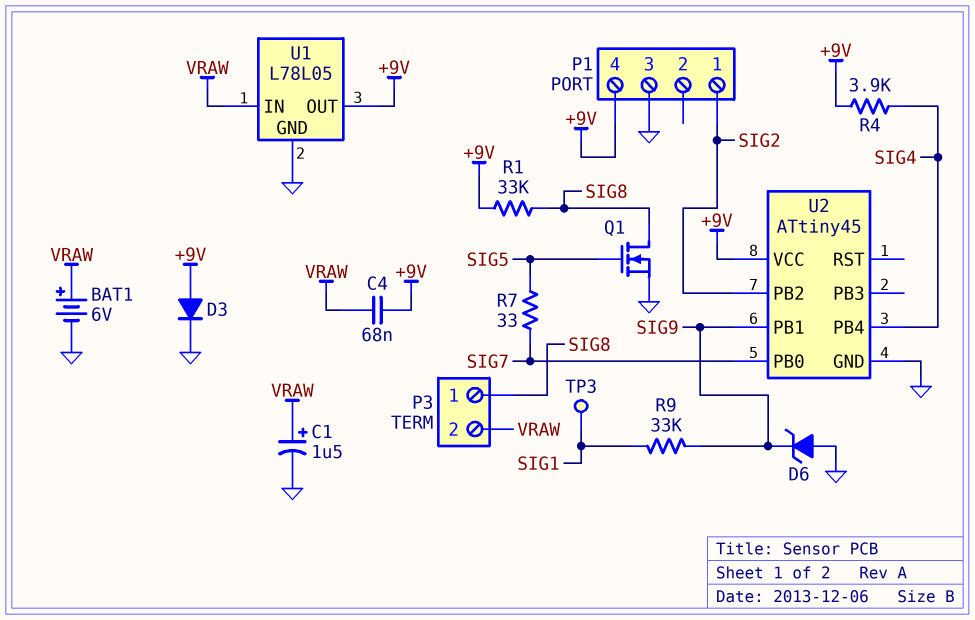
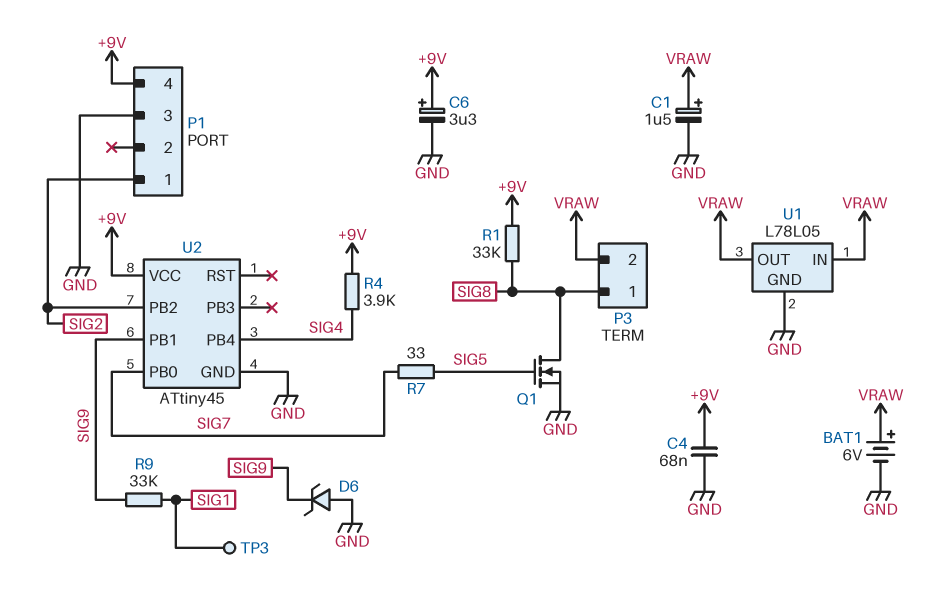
C4: 68nF (+9V, VRAW) -> 68nF (+9V, GND)
C6: none -> 3.3uF (plus +9V, minus GND)
D3: diode (A +9V, K GND) -> none
U1 pin OUT: +9V -> VRAW

